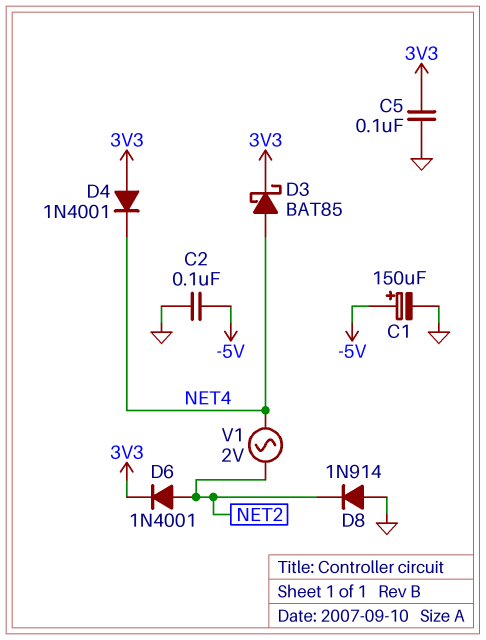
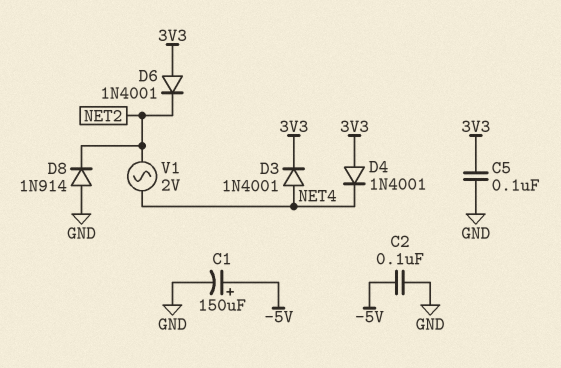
D3: schottky BAT85 (A NET4, K 3V3) -> diode 1N4001 (A NET4, K 3V3)
D6: diode 1N4001 (A NET2, K 3V3) -> diode 1N4001 (A 3V3, K NET2)

